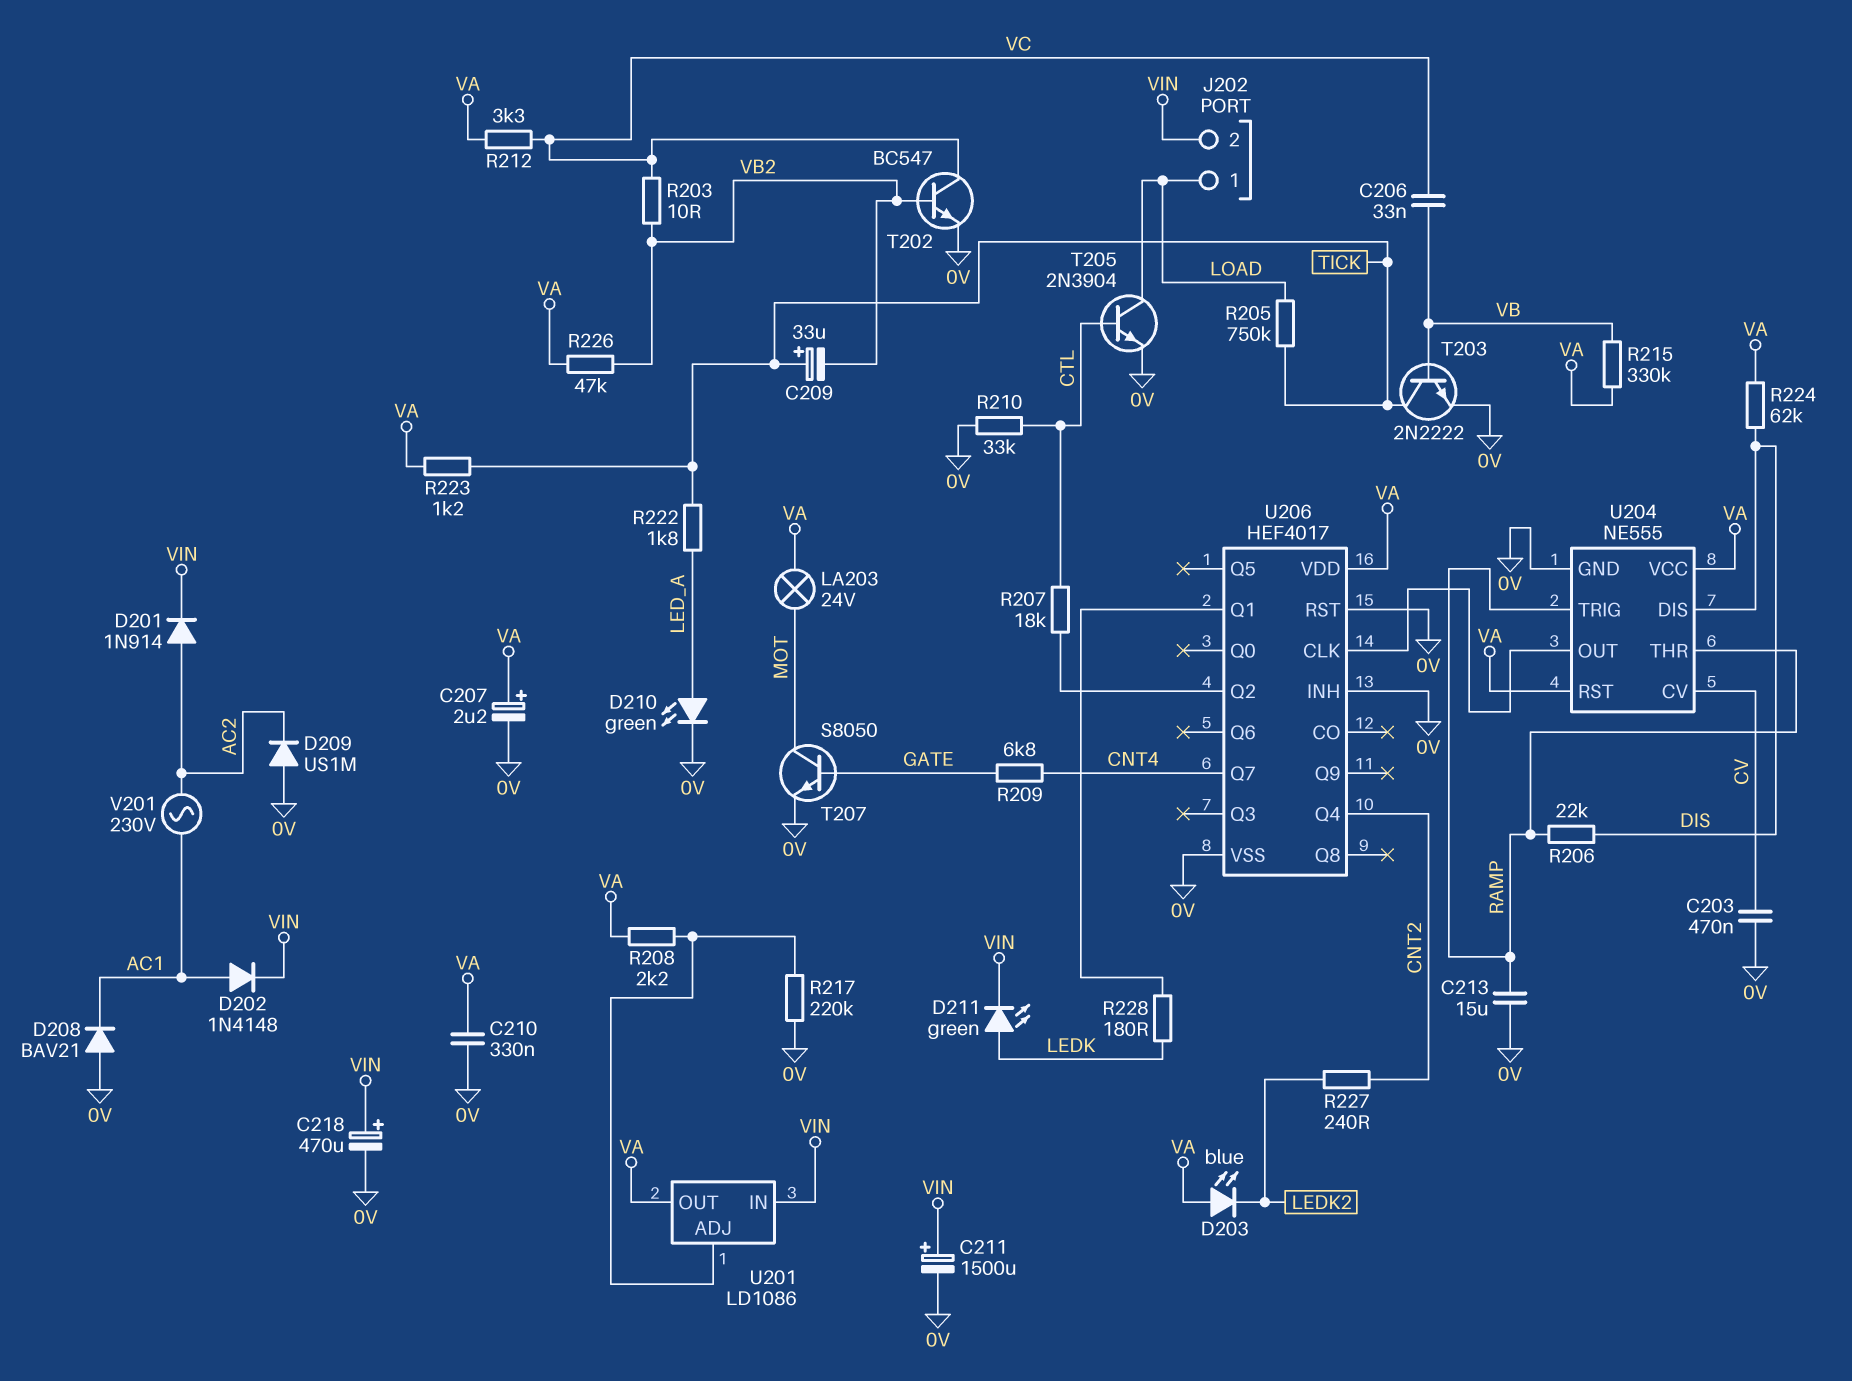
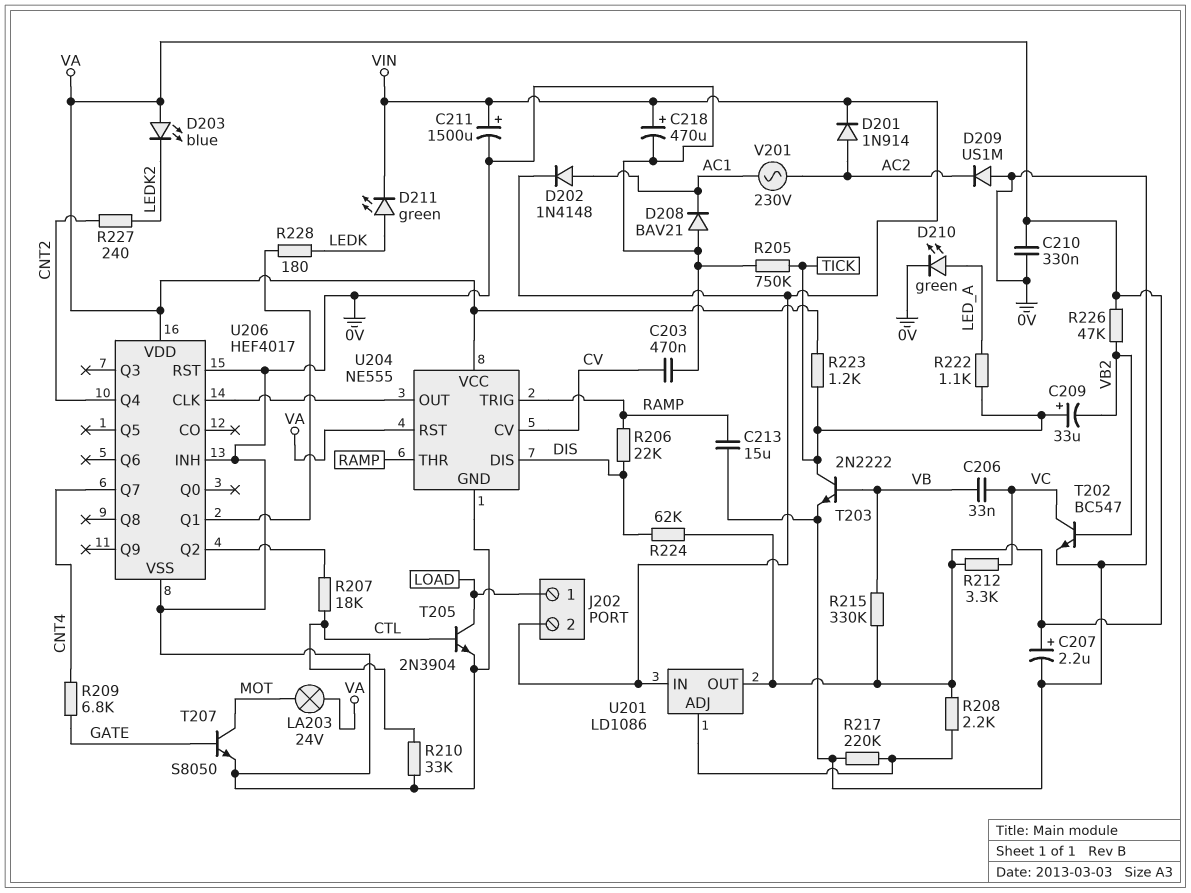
R203: 10 (VB2, VC) -> none
R205: 750k (LOAD, TICK) -> 750k (0V, TICK)
R222: 1.8k (LED_A, TICK) -> 1.1k (LED_A, TICK)

